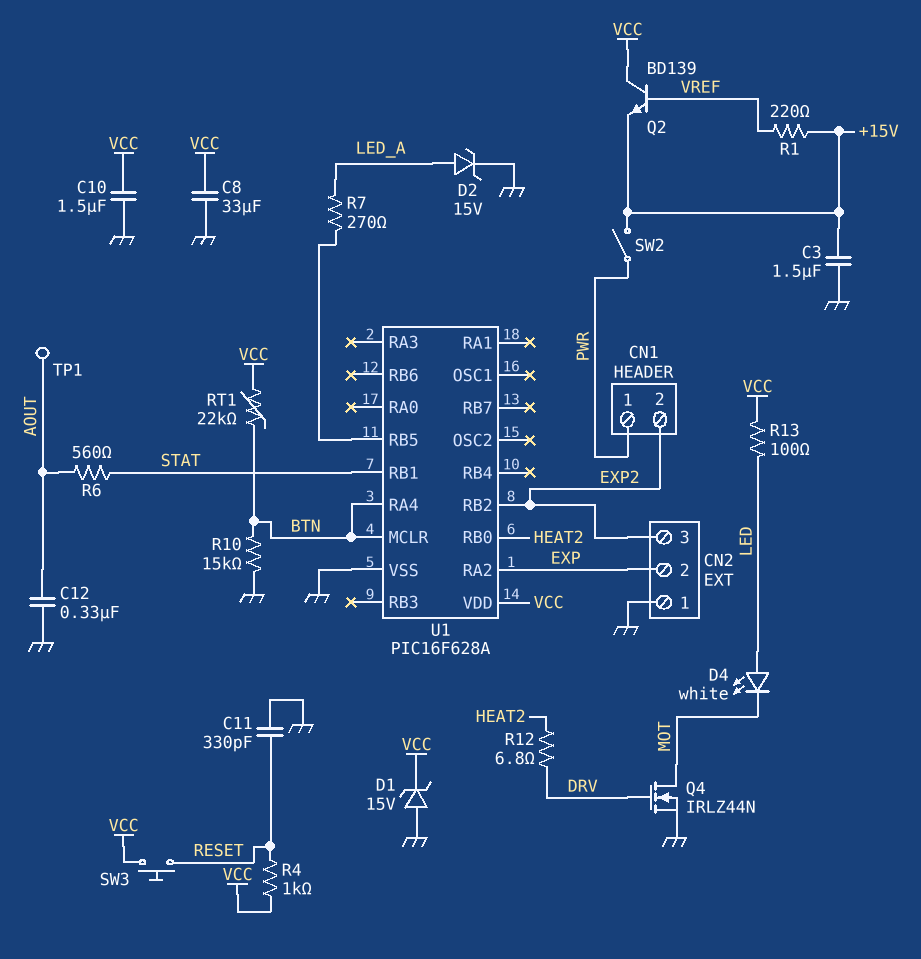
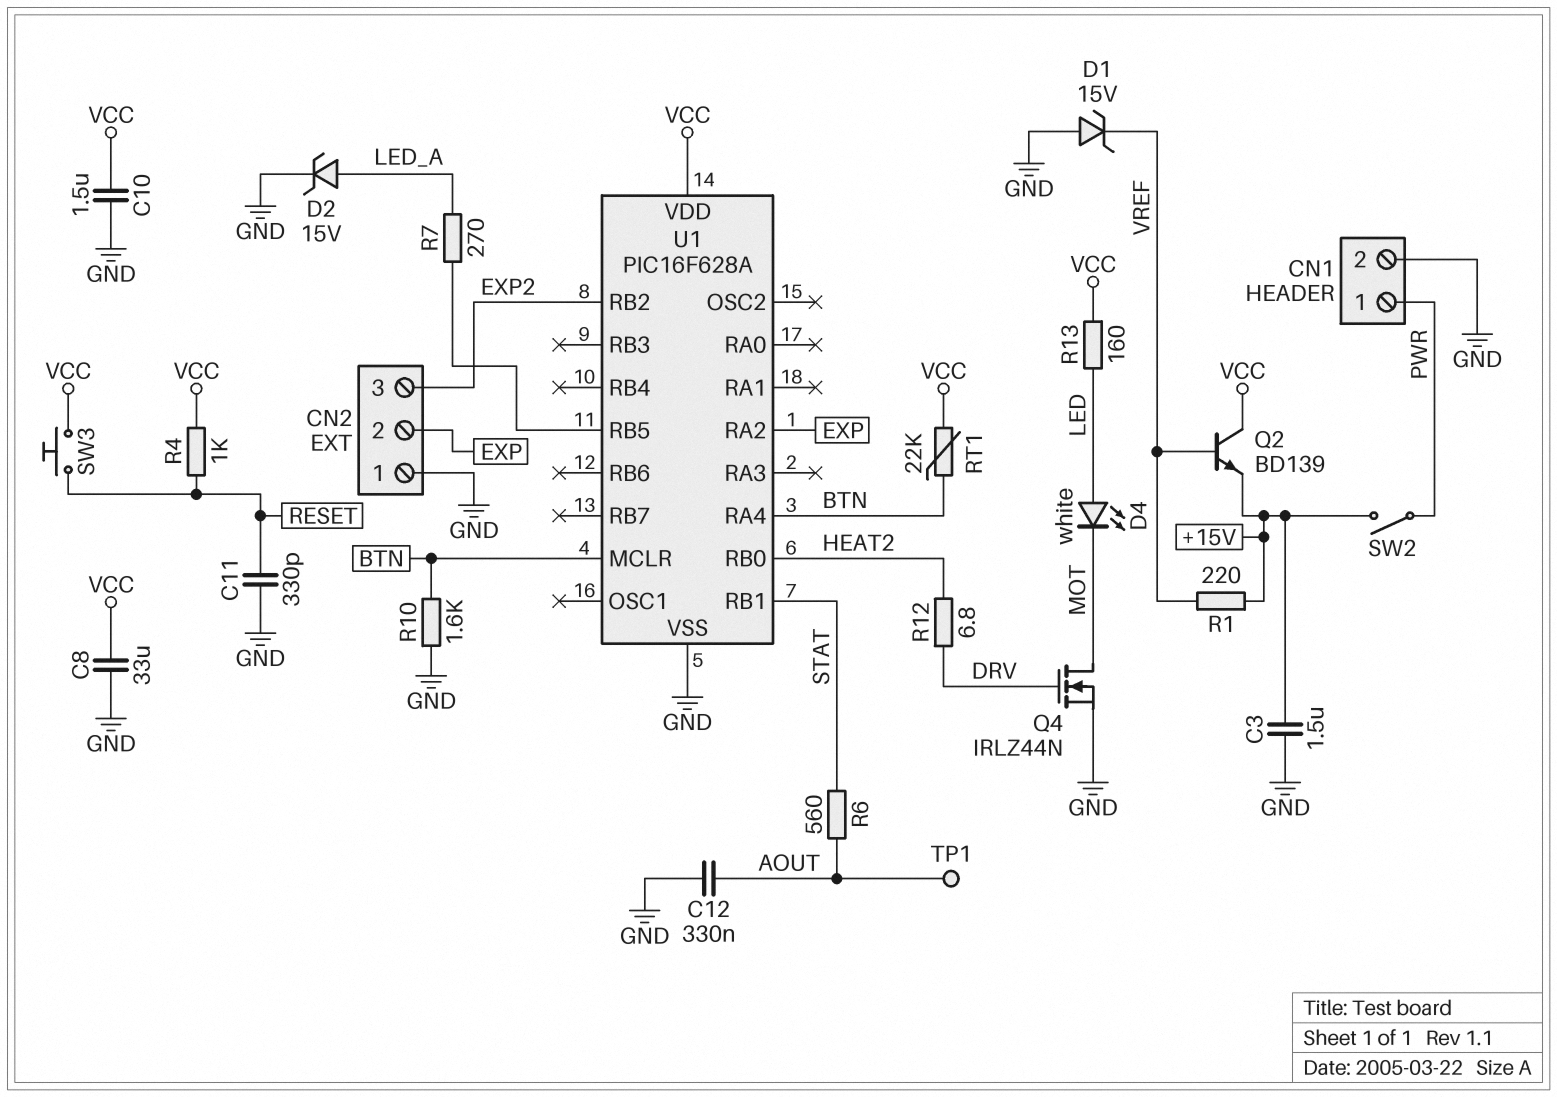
CN1 pin 2: EXP2 -> GND
D1: zener 15V (A GND, K VCC) -> zener 15V (A GND, K VREF)
R10: 15k (BTN, GND) -> 1.6k (BTN, GND)
R13: 100 (LED, VCC) -> 160 (LED, VCC)

